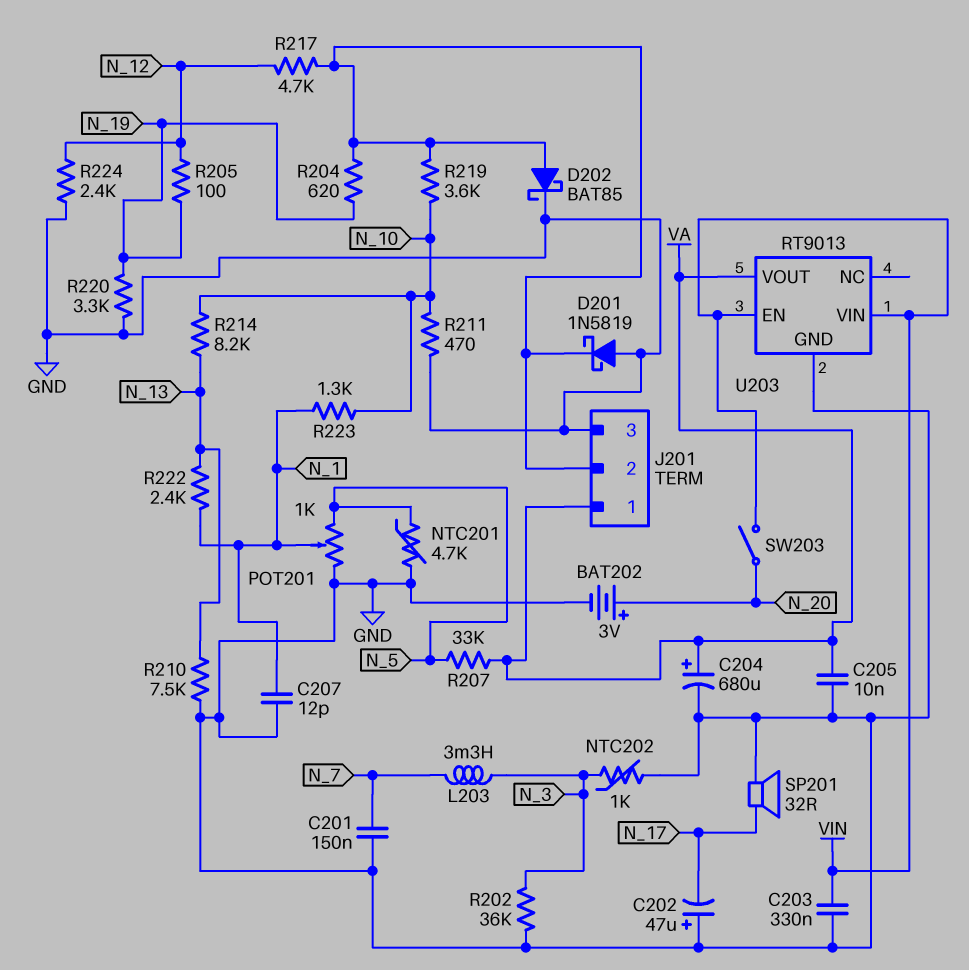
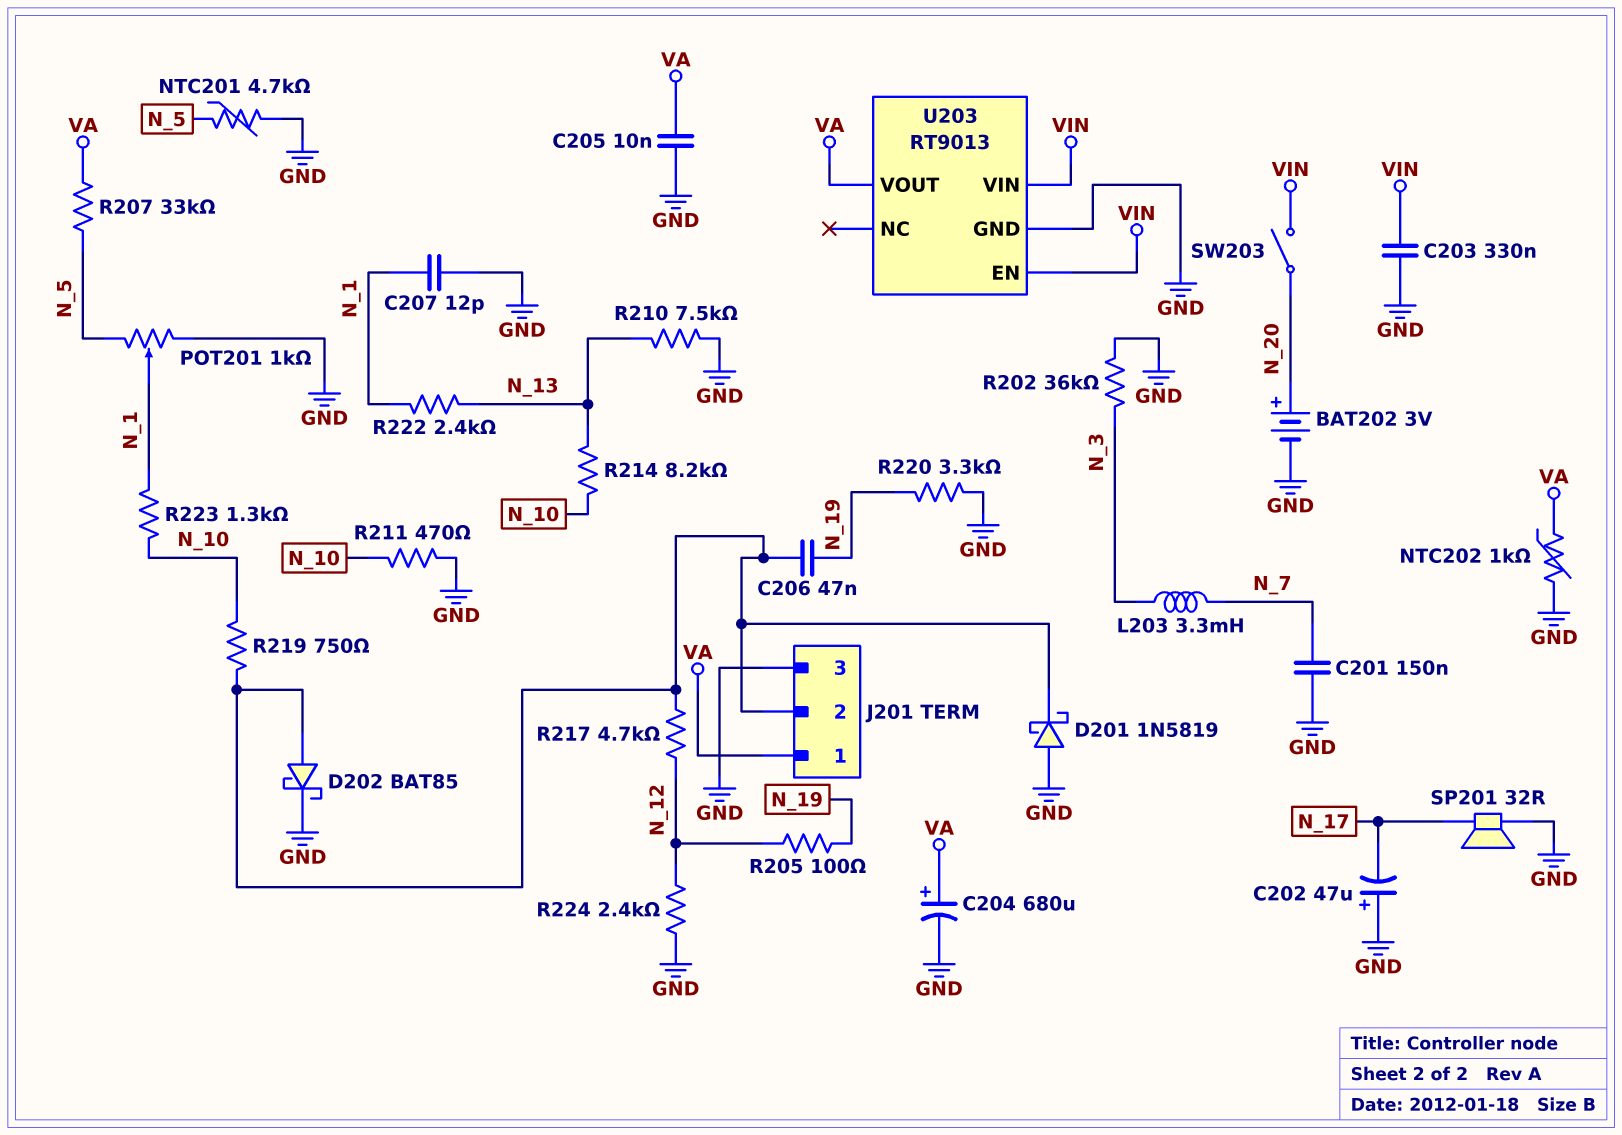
C206: none -> 47nF (J201/2, N_19)
NTC202: 1k (GND, N_3) -> 1k (GND, VA)
R204: 620 (J201/2, N_19) -> none
R219: 3.6k (J201/2, N_10) -> 750 (J201/2, N_10)

